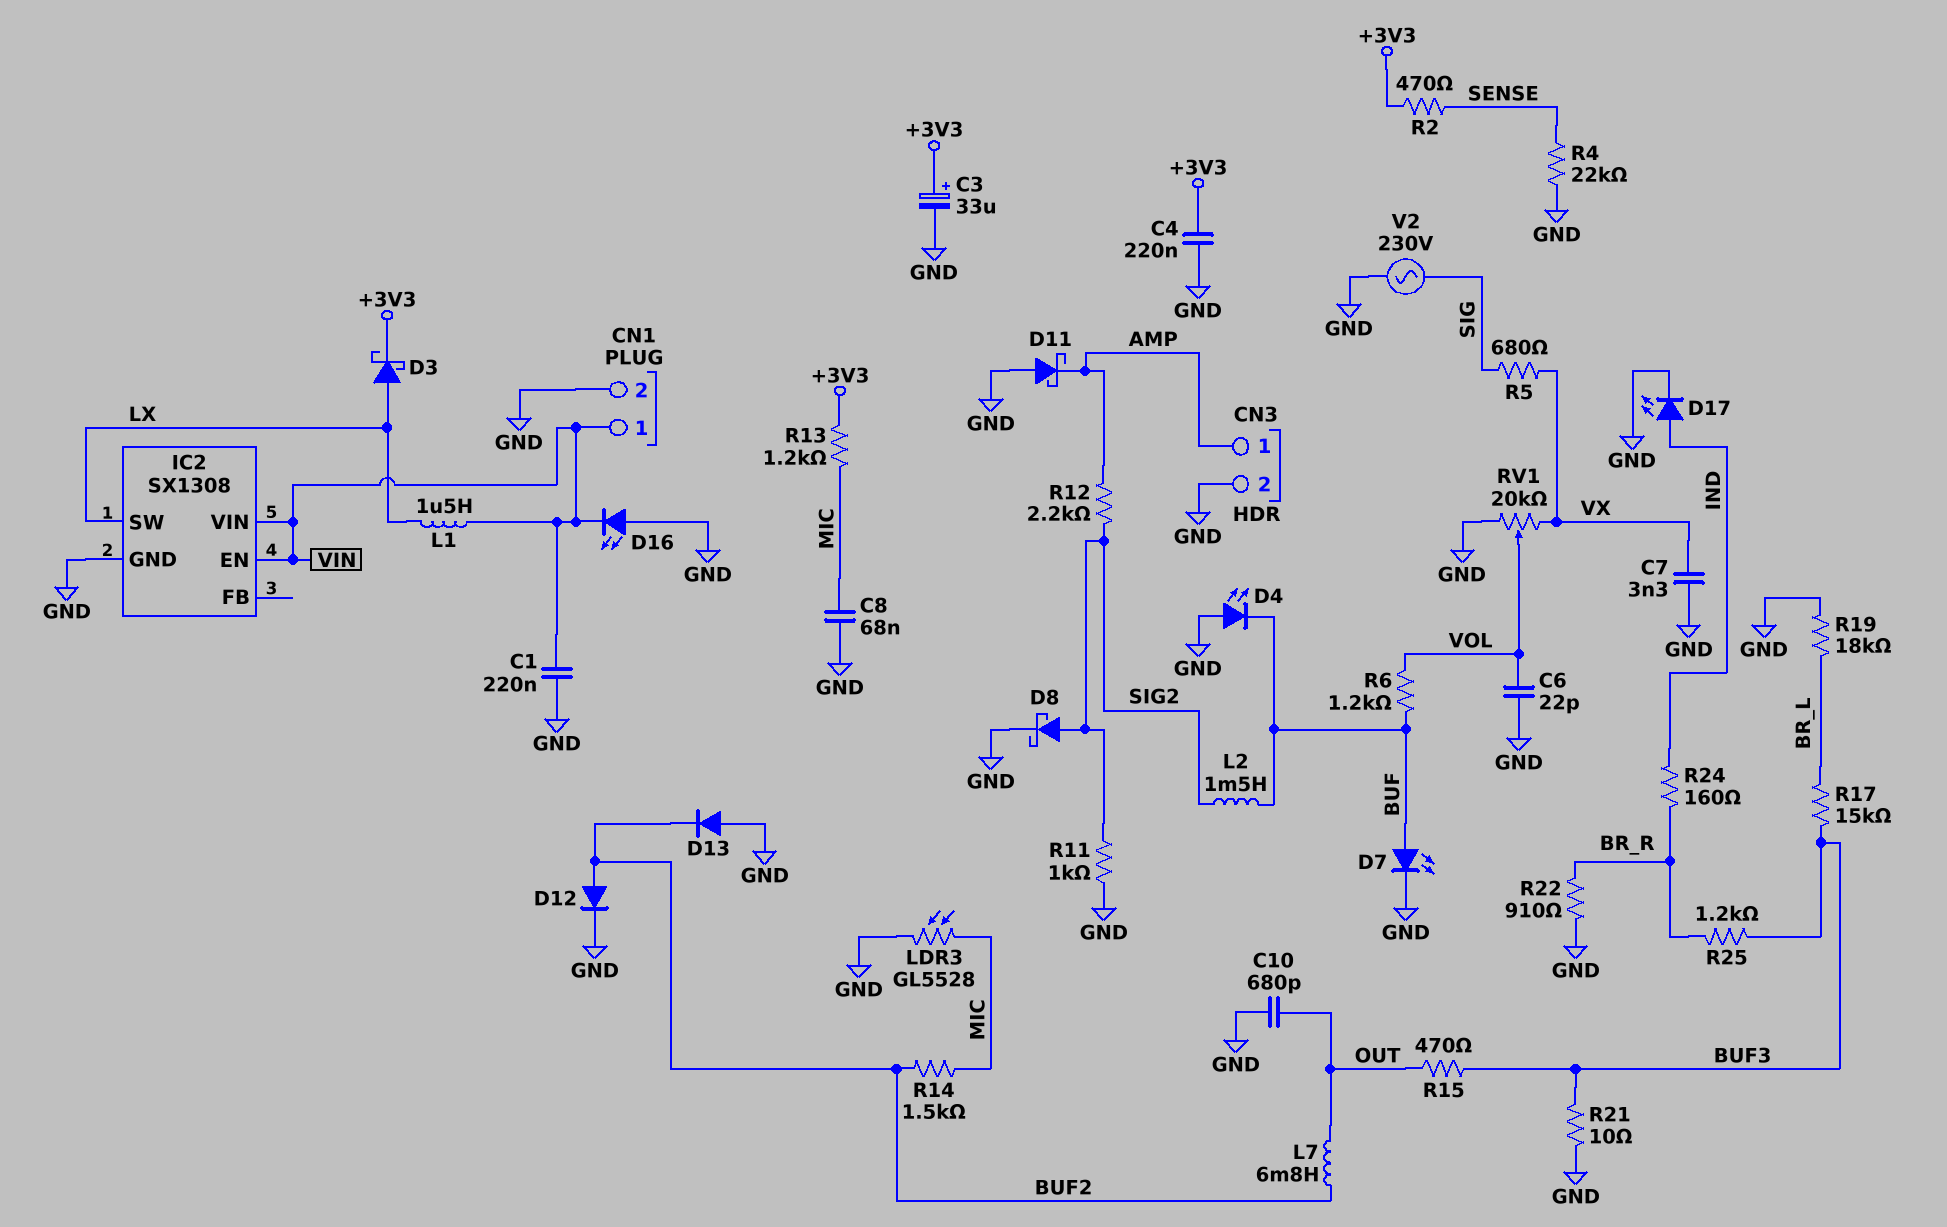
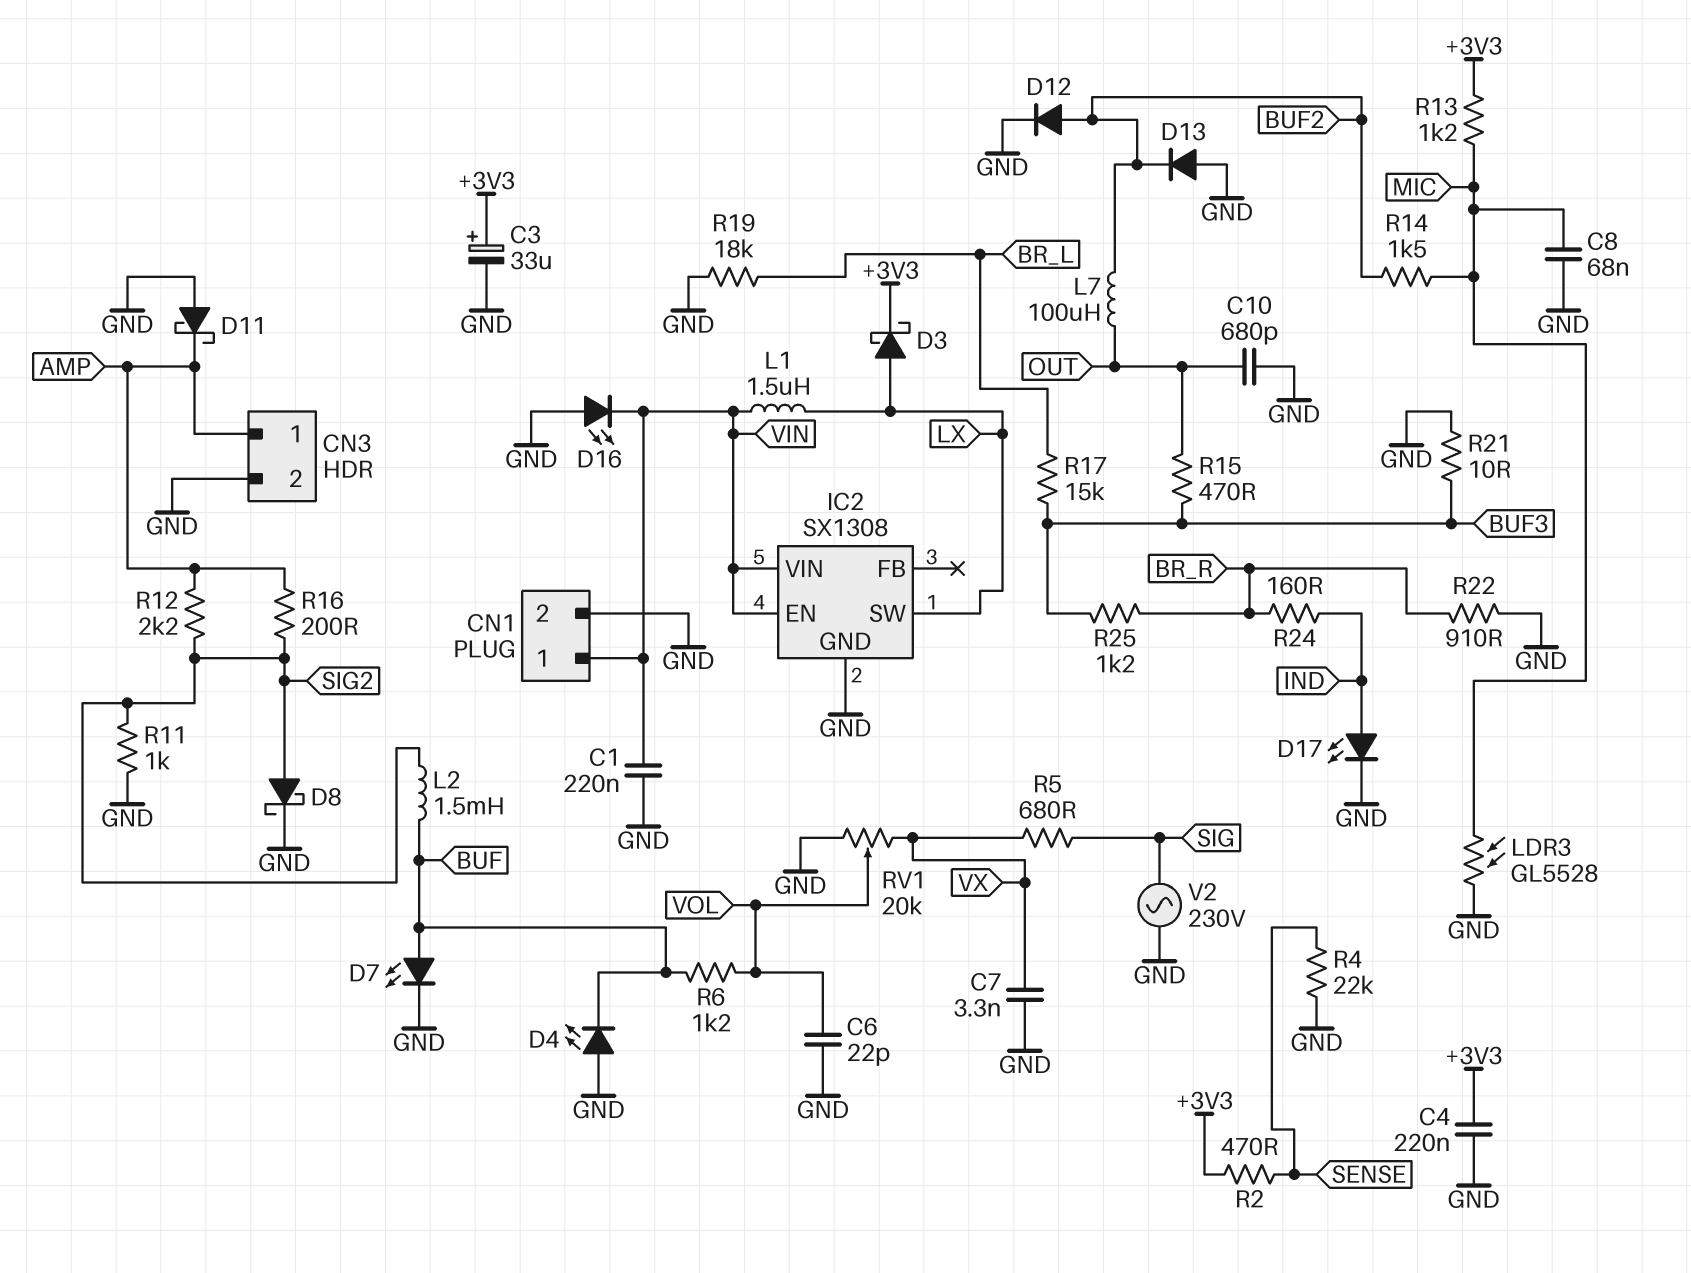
L7: 6.8mH (BUF2, OUT) -> 100uH (BUF2, OUT)
R16: none -> 200 (AMP, SIG2)

